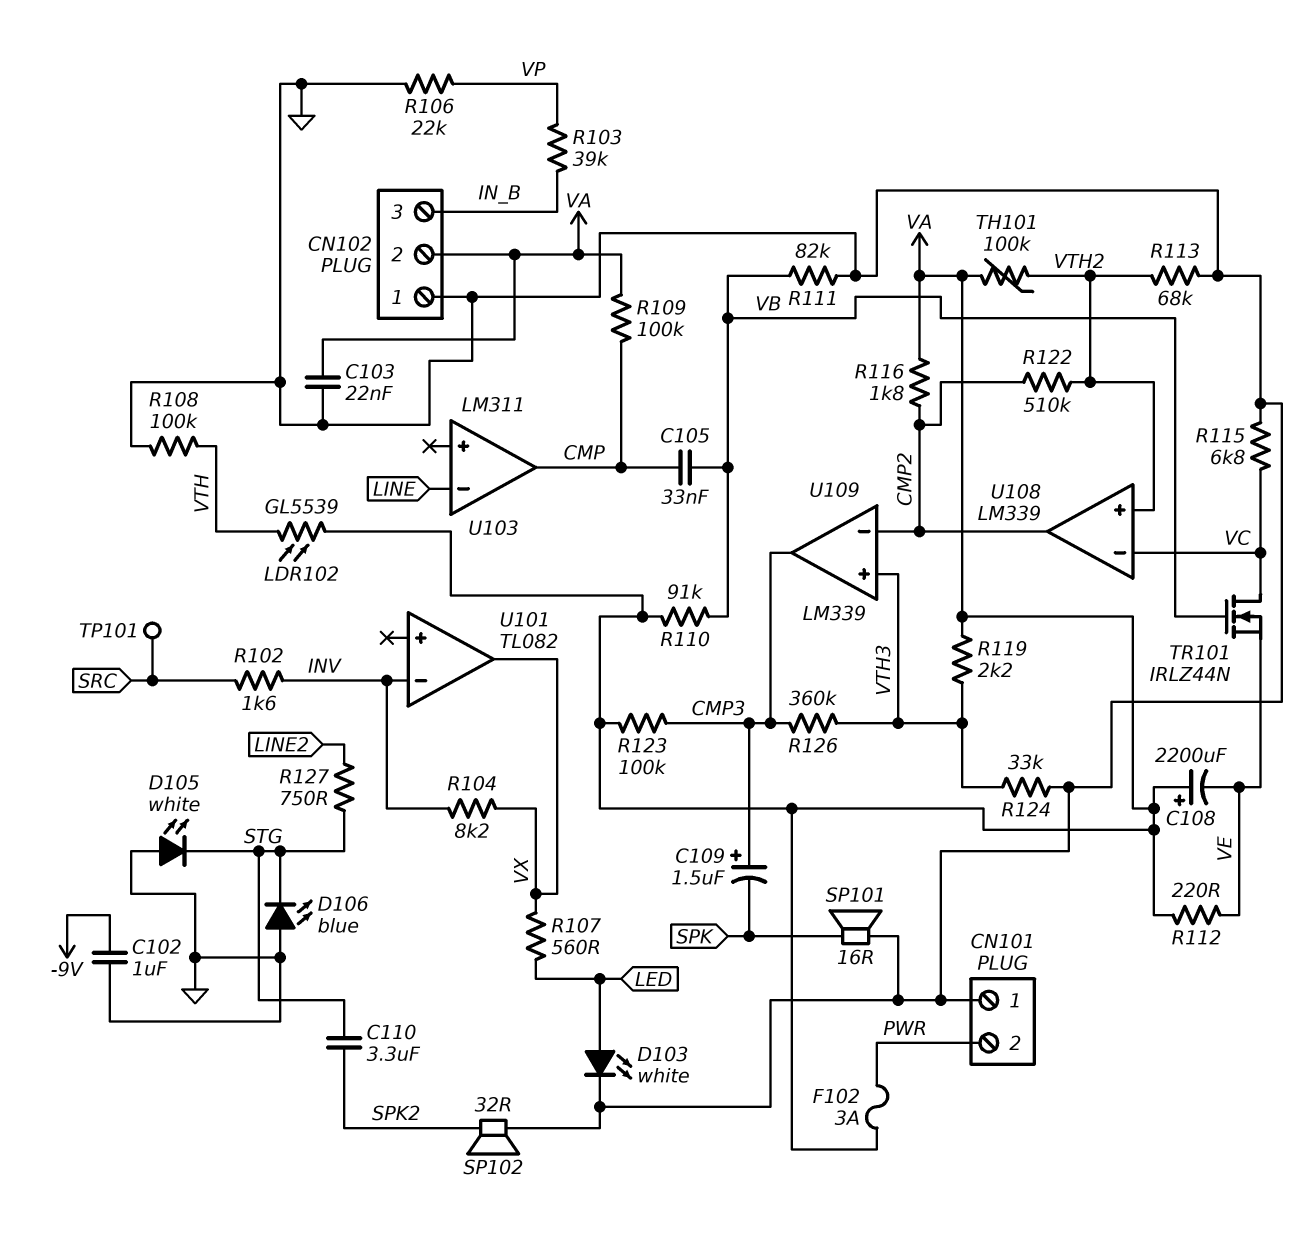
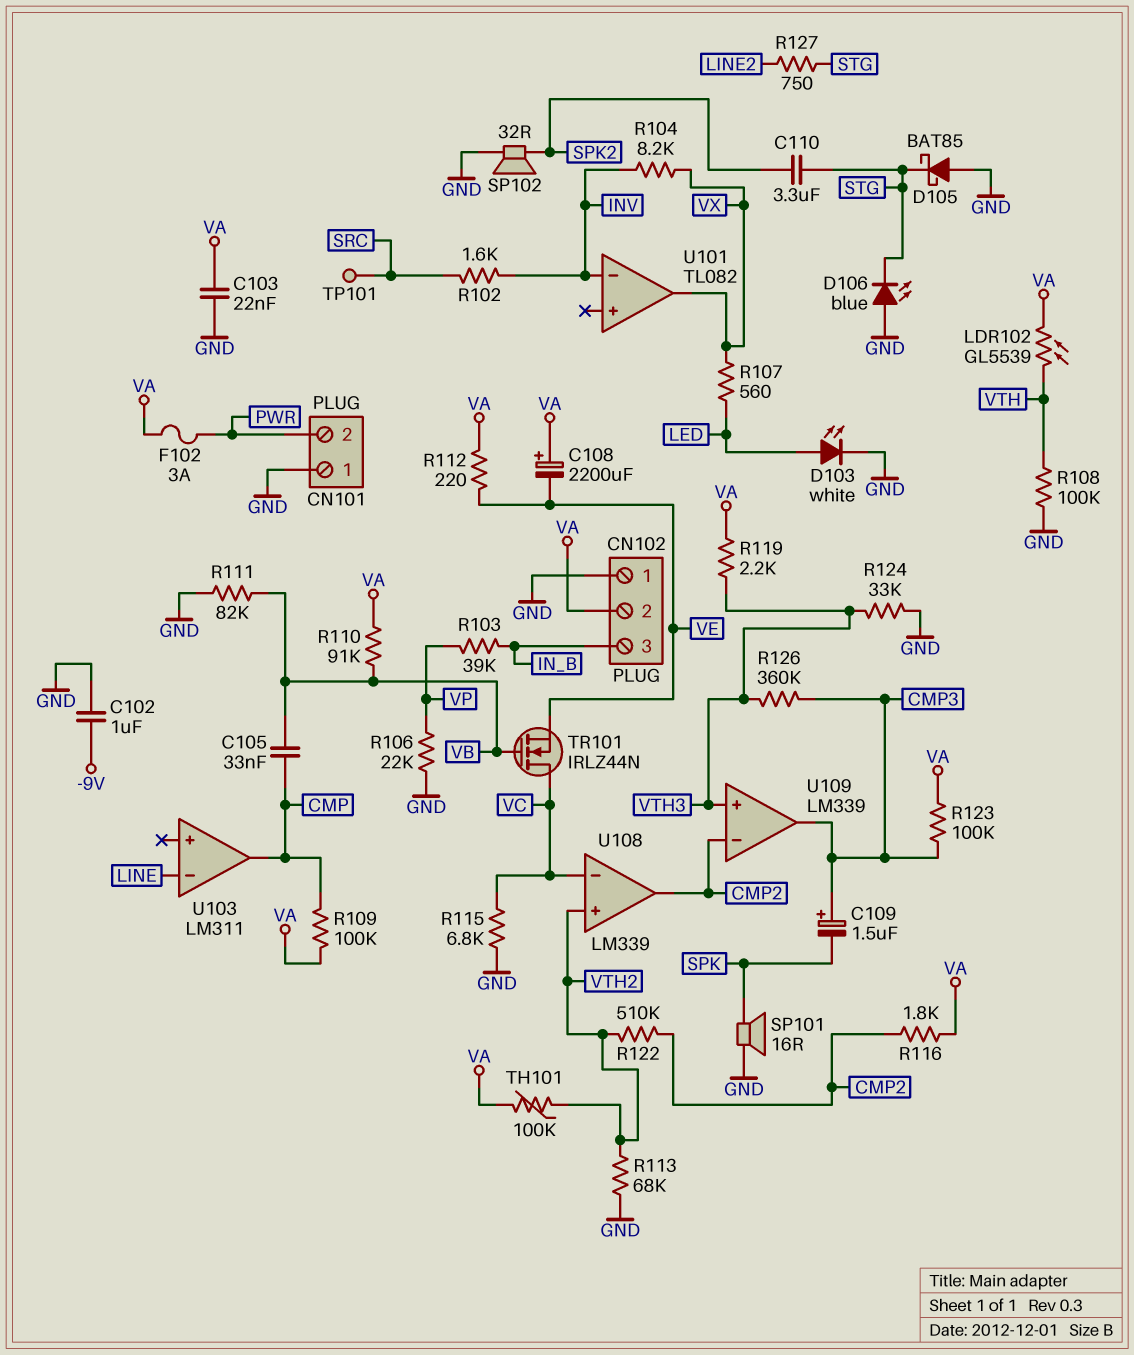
D105: LED white (A GND, K STG) -> schottky BAT85 (A GND, K STG)

